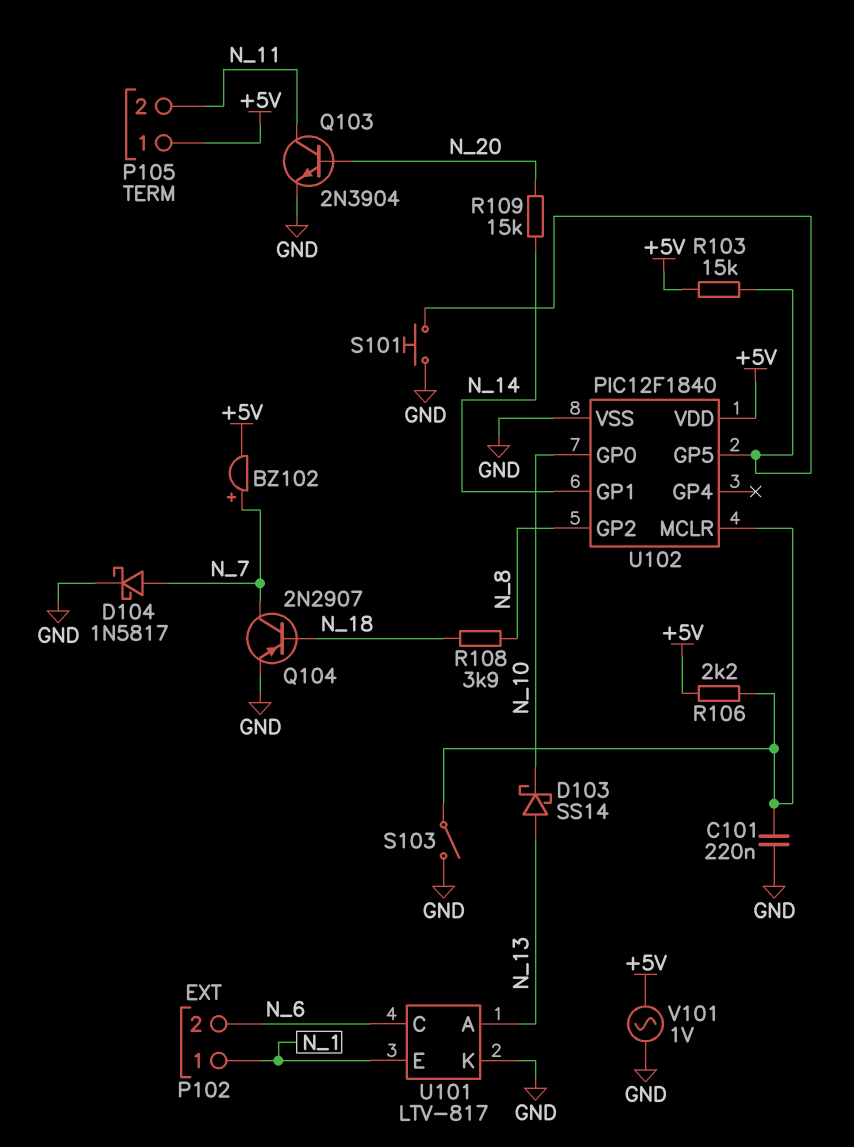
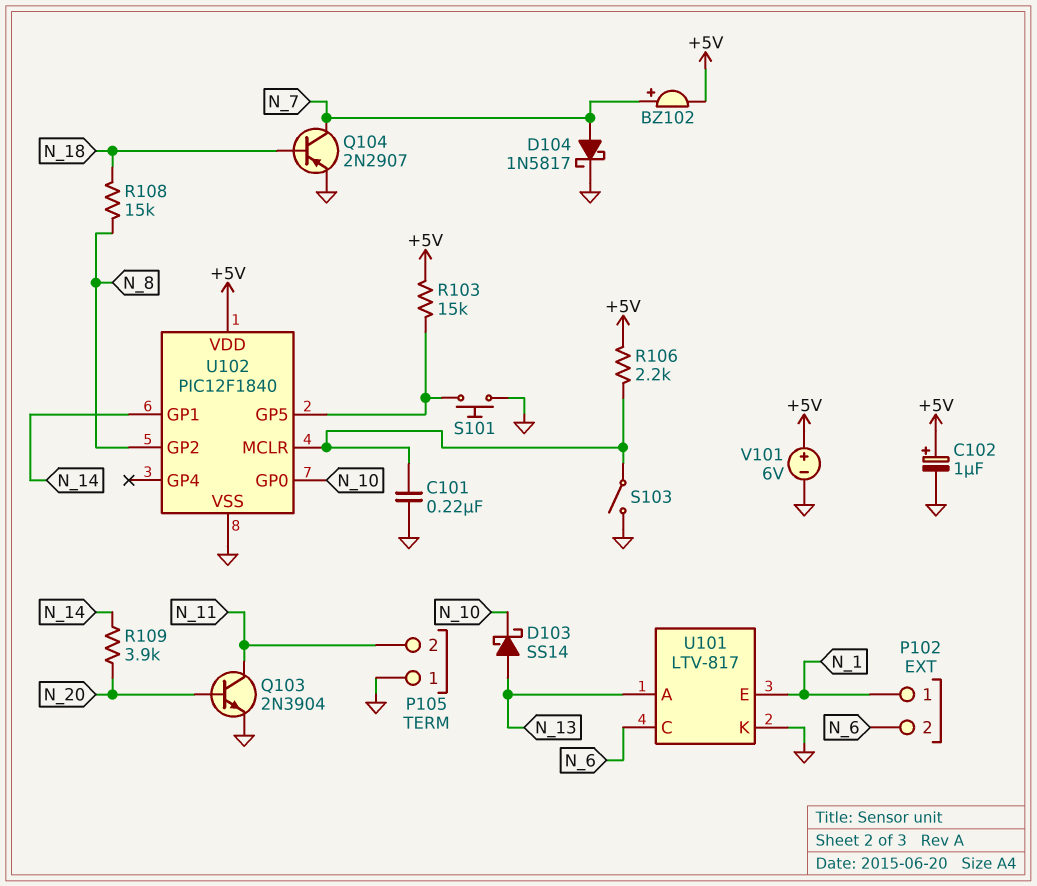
C102: none -> 1uF (plus +5V, minus GND)
P105 pin 1: +5V -> GND
R108: 3.9k (N_8, N_18) -> 15k (N_8, N_18)
R109: 15k (N_14, N_20) -> 3.9k (N_14, N_20)
V101: AC 1V (+5V, GND) -> 6V (plus +5V, minus GND)

